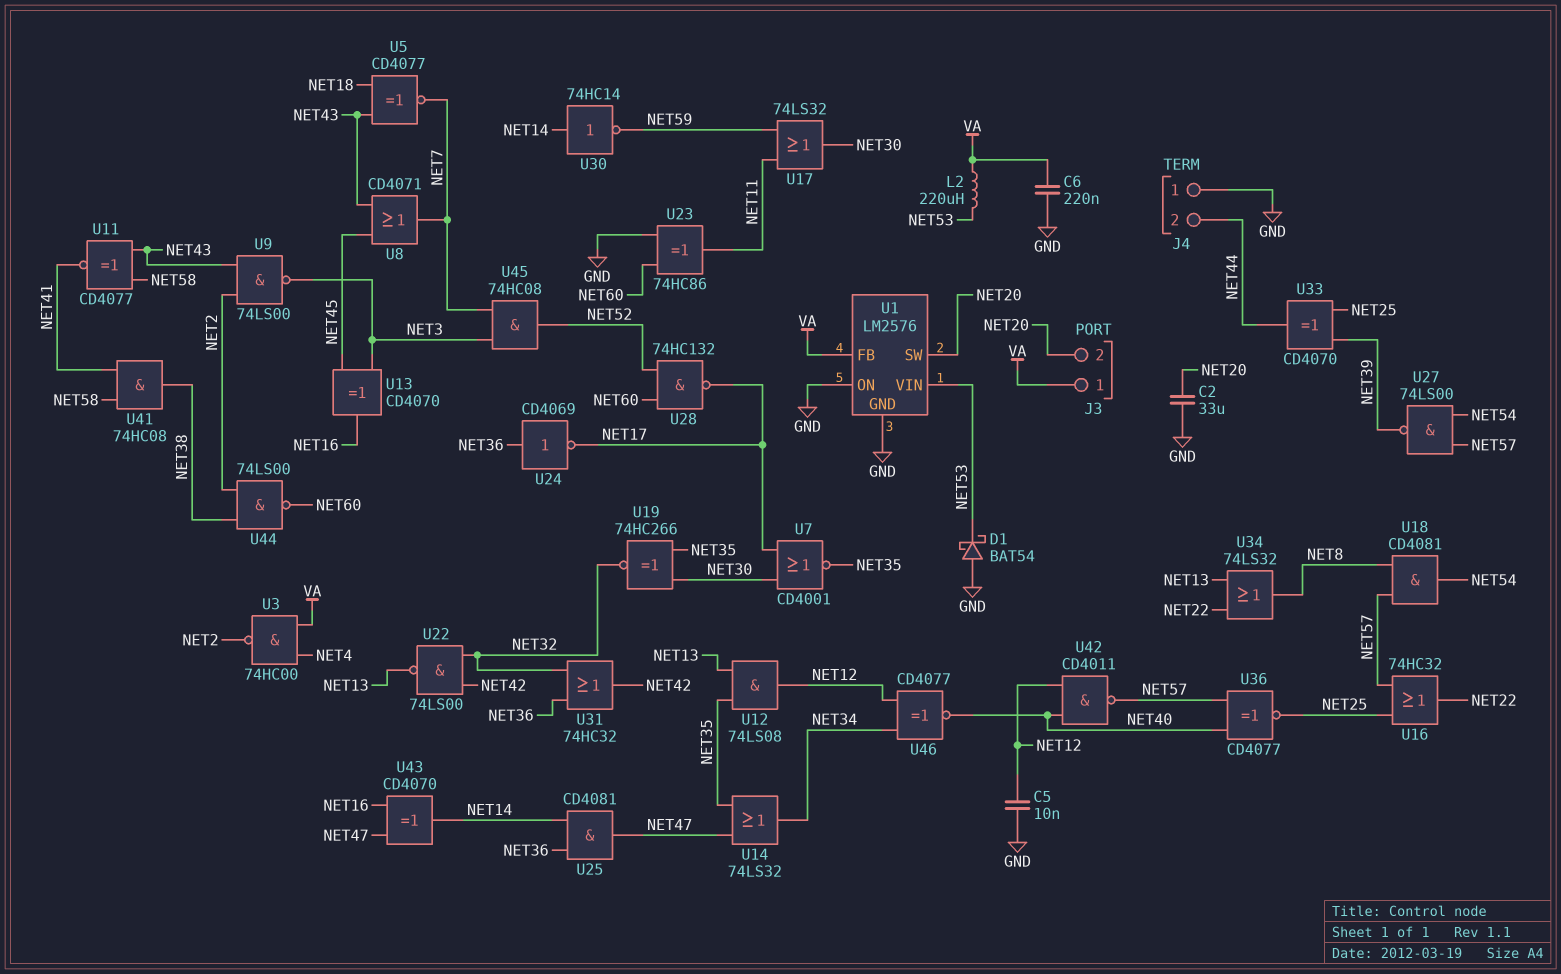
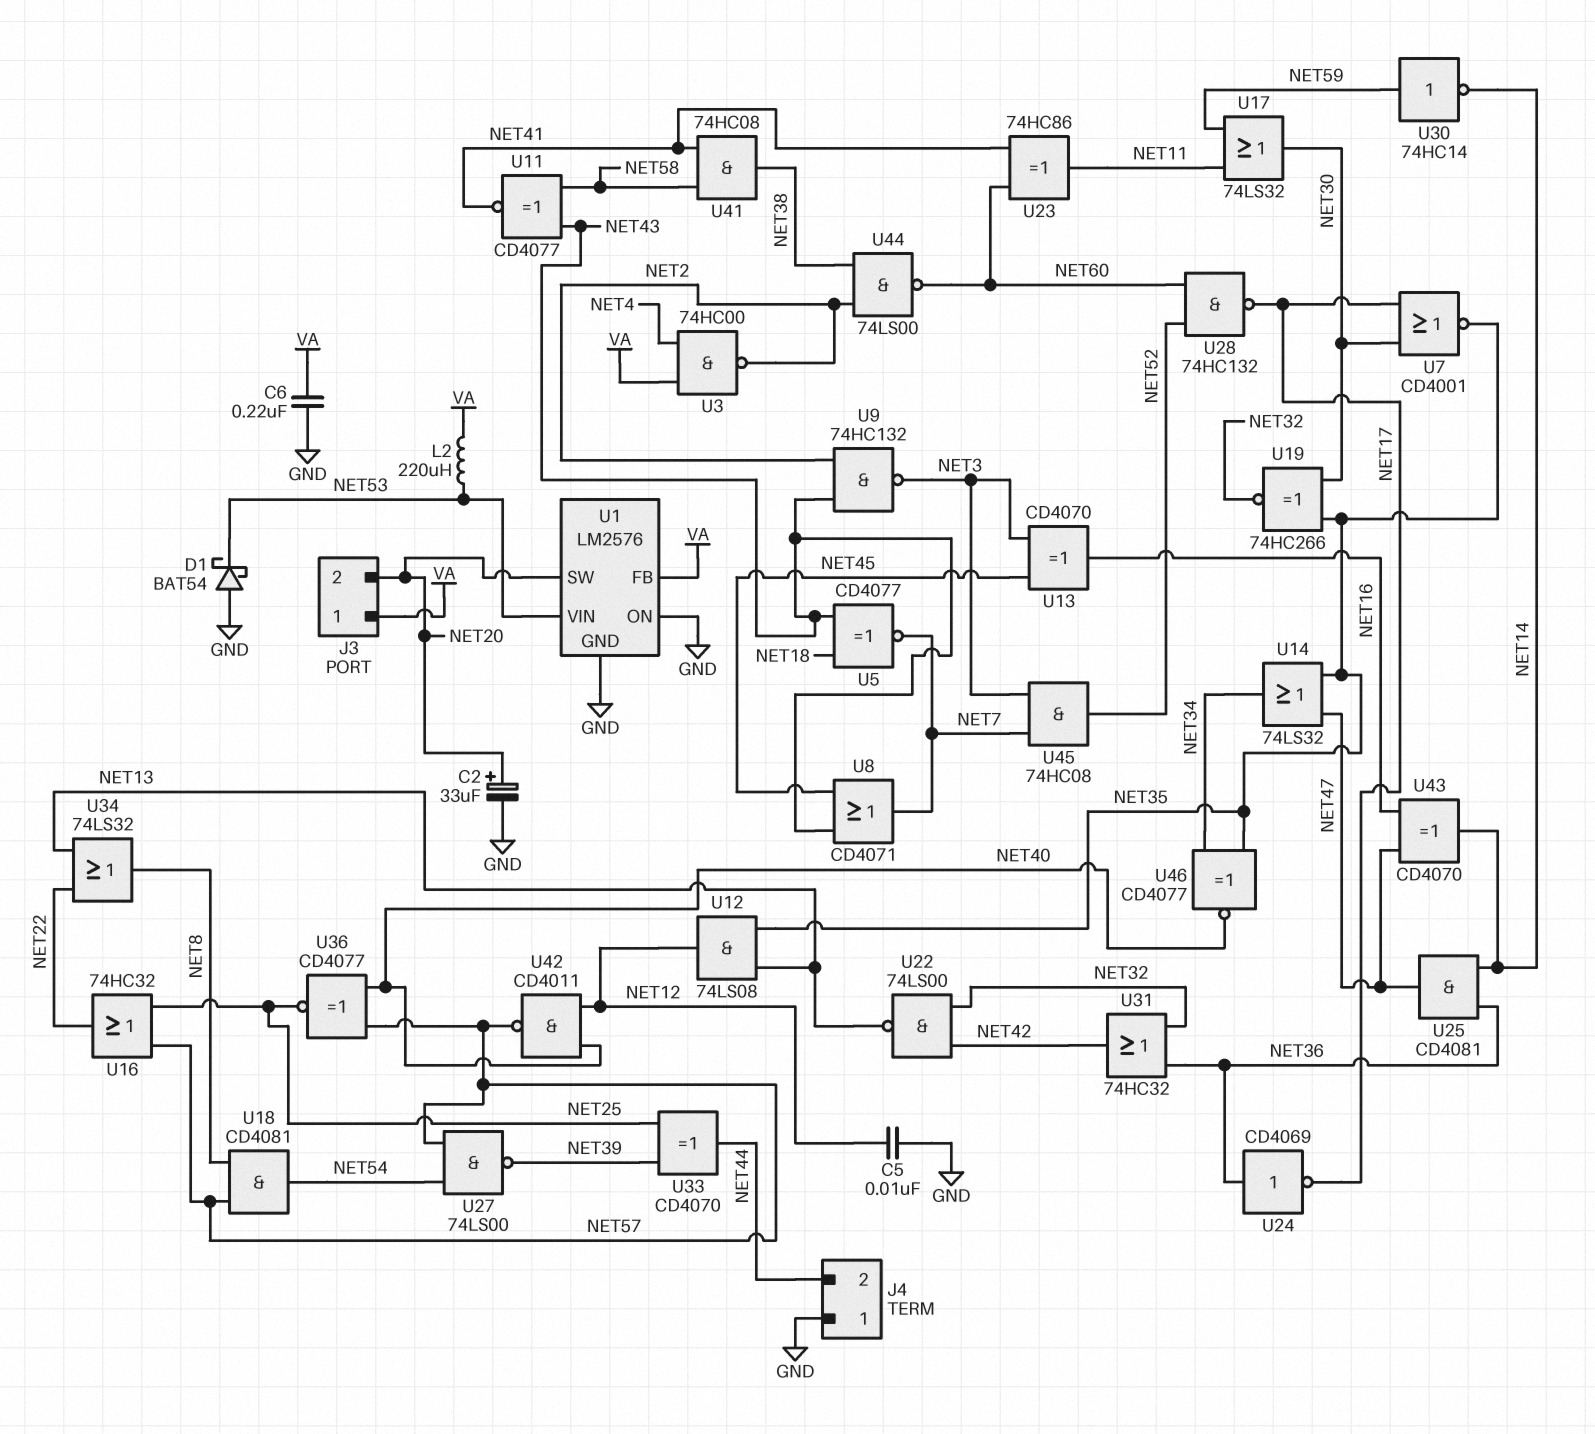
C2: 33uF (GND, NET20) -> 33uF (plus NET20, minus GND)
U9: NAND 74LS00 (in NET2, in NET43, out NET3) -> NAND 74HC132 (in NET2, in NET43, out NET3)
U23: XOR 74HC86 (in GND, in NET60, out NET11) -> XOR 74HC86 (in NET41, in NET60, out NET11)
U30: NOT 74HC14 (in NET14, out NET59) -> NOT 74HC14 (in NET59, out NET14)
U46: XNOR CD4077 (in NET12, in NET34, out NET40) -> XNOR CD4077 (in NET34, in NET35, out NET40)

